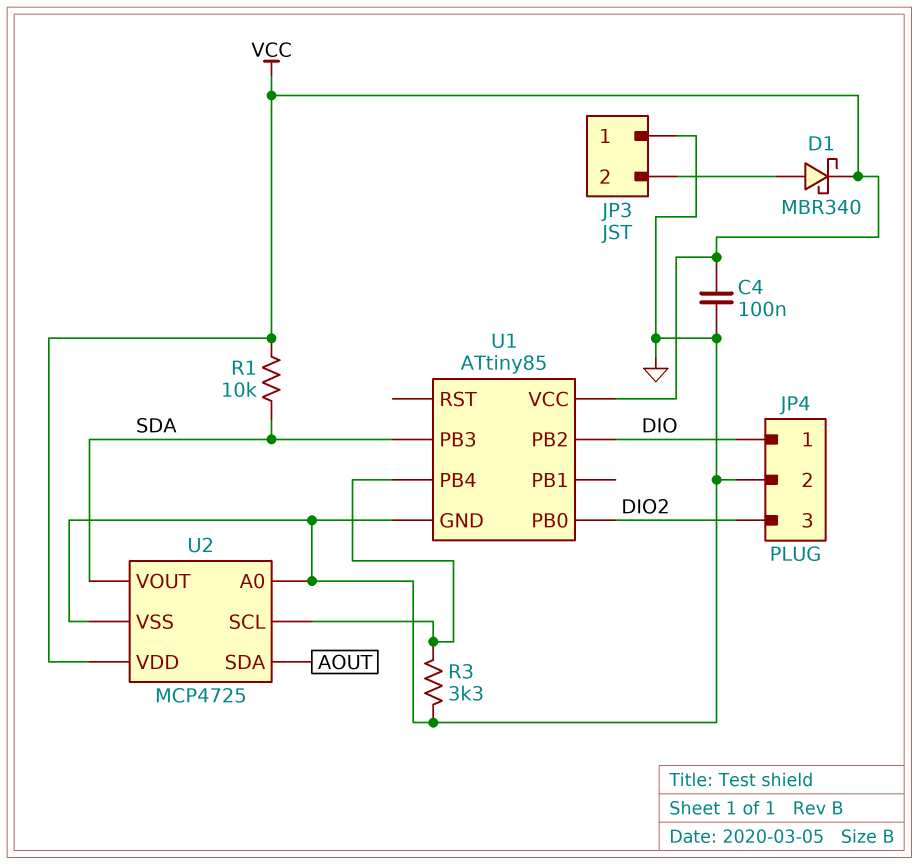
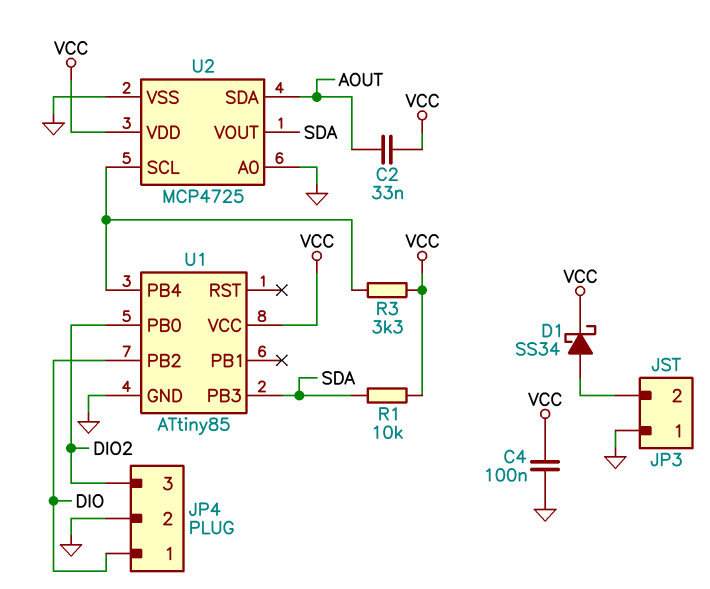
C2: none -> 33nF (AOUT, VCC)
D1: schottky MBR340 (A JP3/2, K VCC) -> schottky SS34 (A JP3/2, K VCC)
R3: 3.3k (GND, U1/PB4) -> 3.3k (U1/PB4, VCC)

